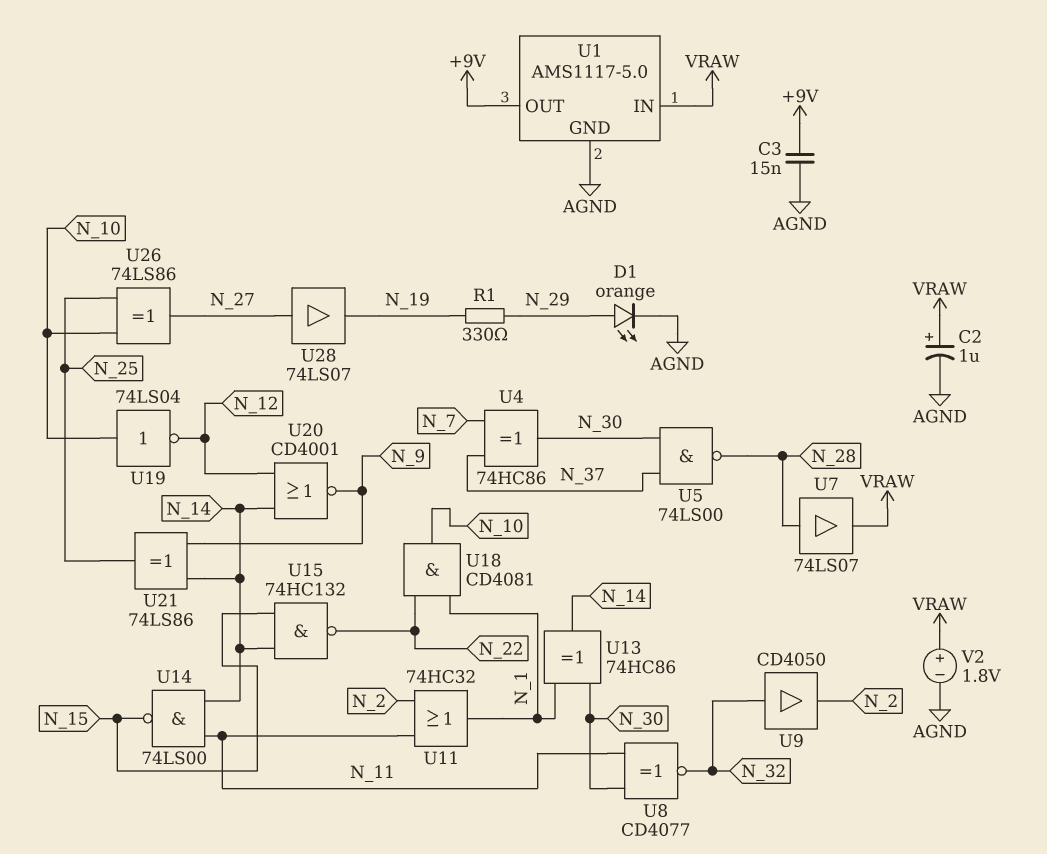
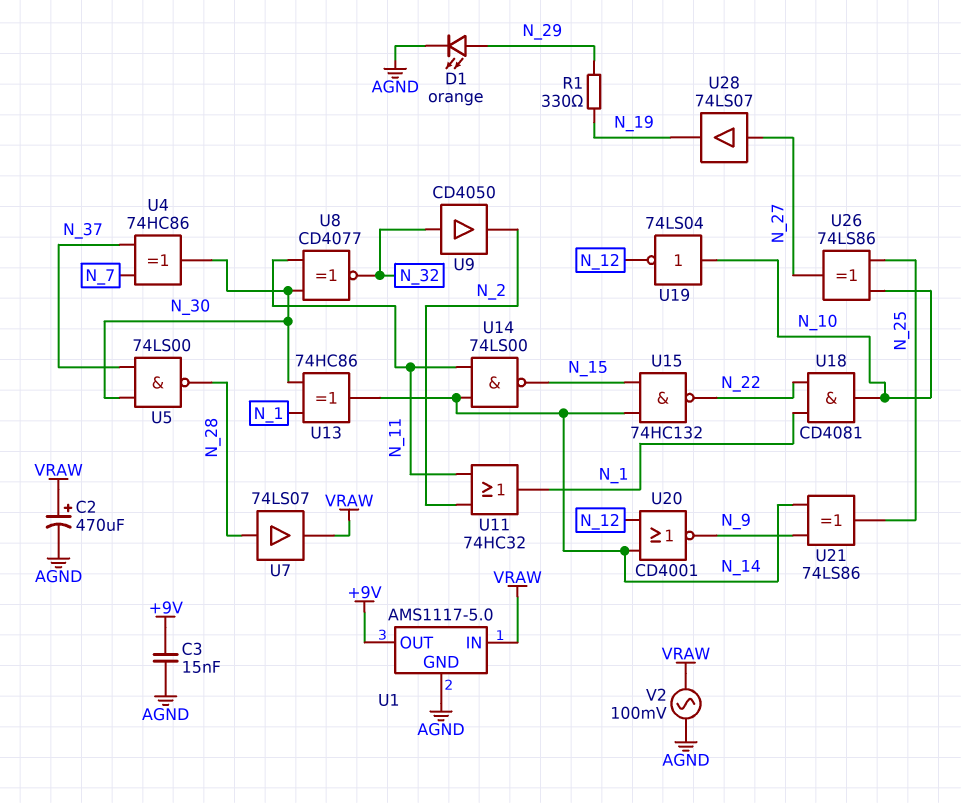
C2: 1uF (plus VRAW, minus AGND) -> 470uF (plus VRAW, minus AGND)
V2: 1.8V (plus VRAW, minus AGND) -> AC 100mV (AGND, VRAW)

